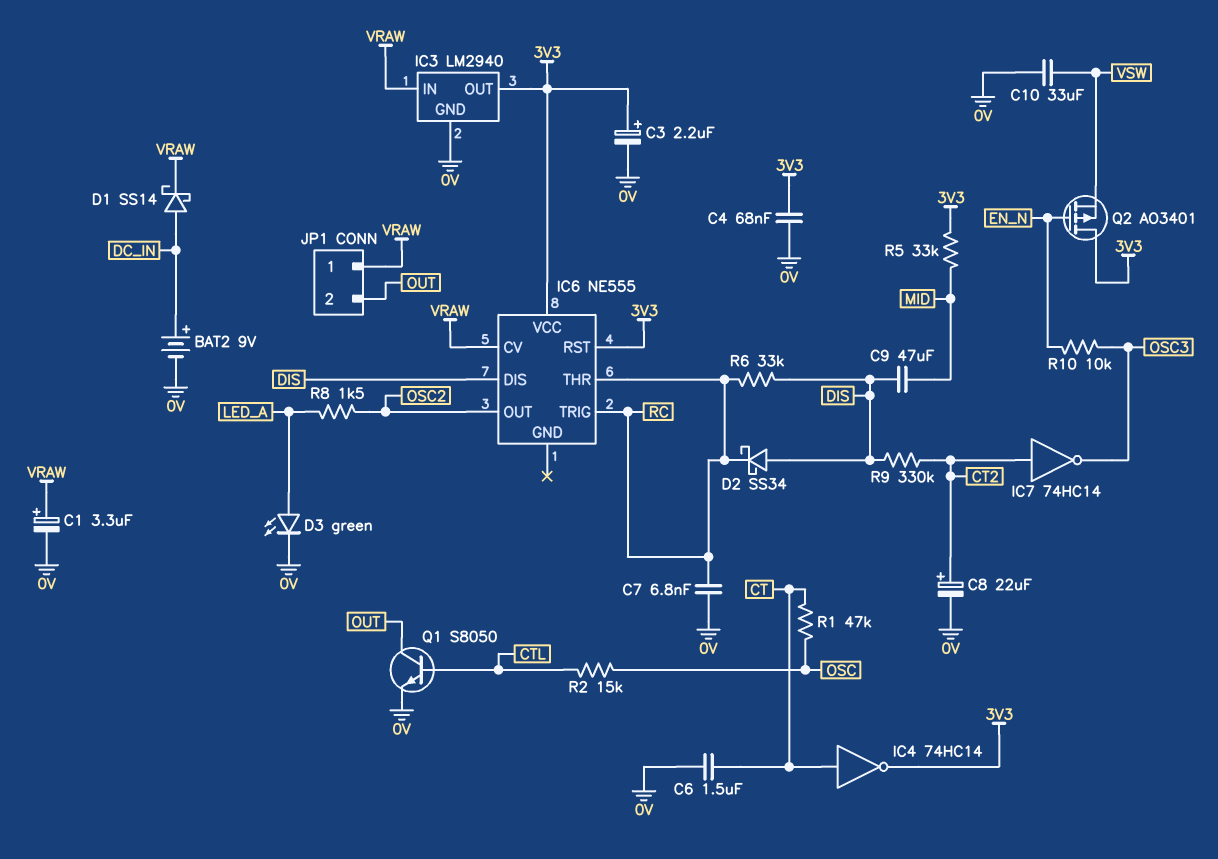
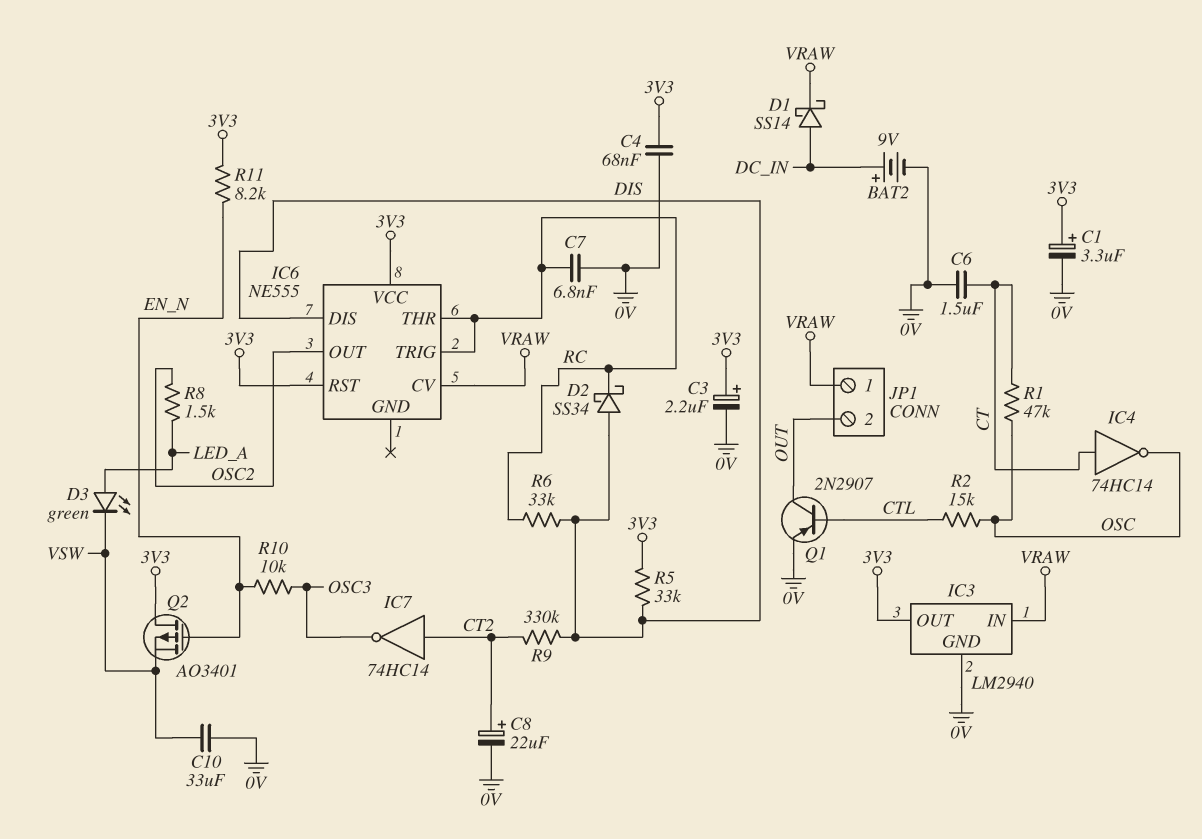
C1: 3.3uF (plus VRAW, minus 0V) -> 3.3uF (plus 3V3, minus 0V)
C9: 47uF (DIS, MID) -> none
D3: LED green (A LED_A, K 0V) -> LED green (A LED_A, K VSW)
IC4: NOT 74HC14 (in CT, out 3V3) -> NOT 74HC14 (in CT, out OSC)
Q1: NPN S8050 (B CTL, C OUT, E 0V) -> PNP 2N2907 (B CTL, C OUT, E 0V)
R5: 33k (3V3, MID) -> 33k (3V3, DIS)
R11: none -> 8.2k (3V3, EN_N)

